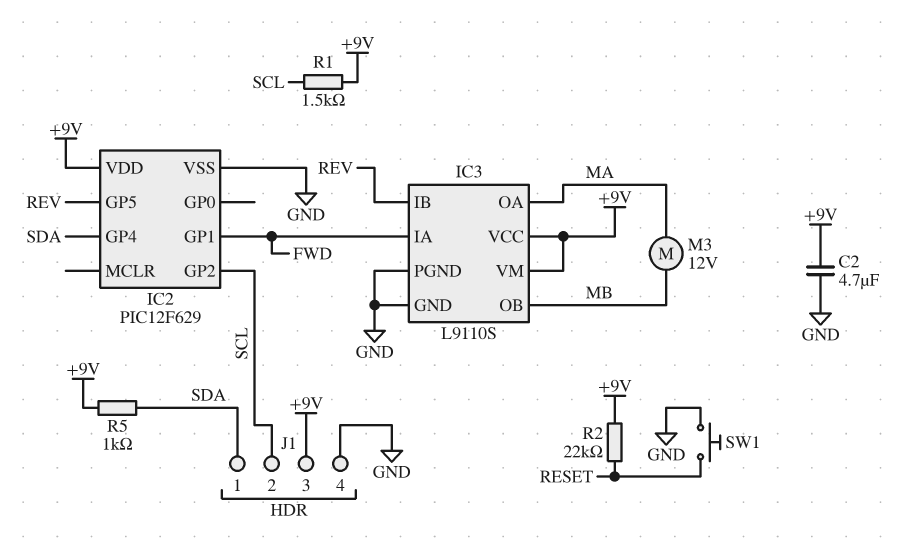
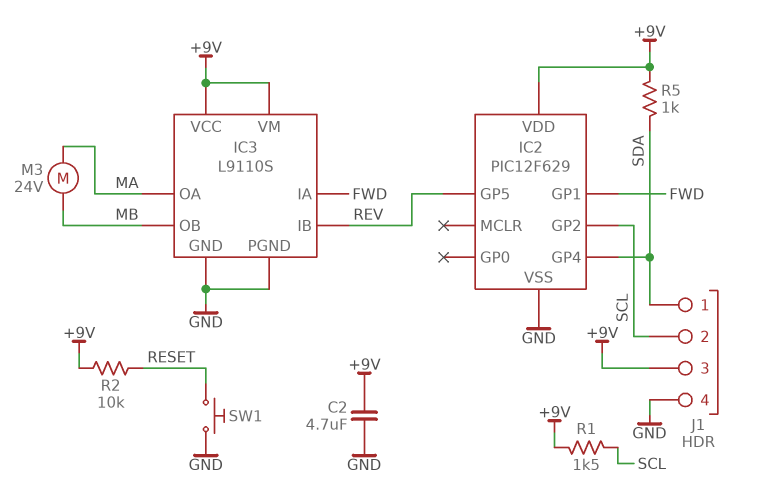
M3: motor 12V (MA, MB) -> motor 24V (MA, MB)
R2: 22k (+9V, RESET) -> 10k (+9V, RESET)

